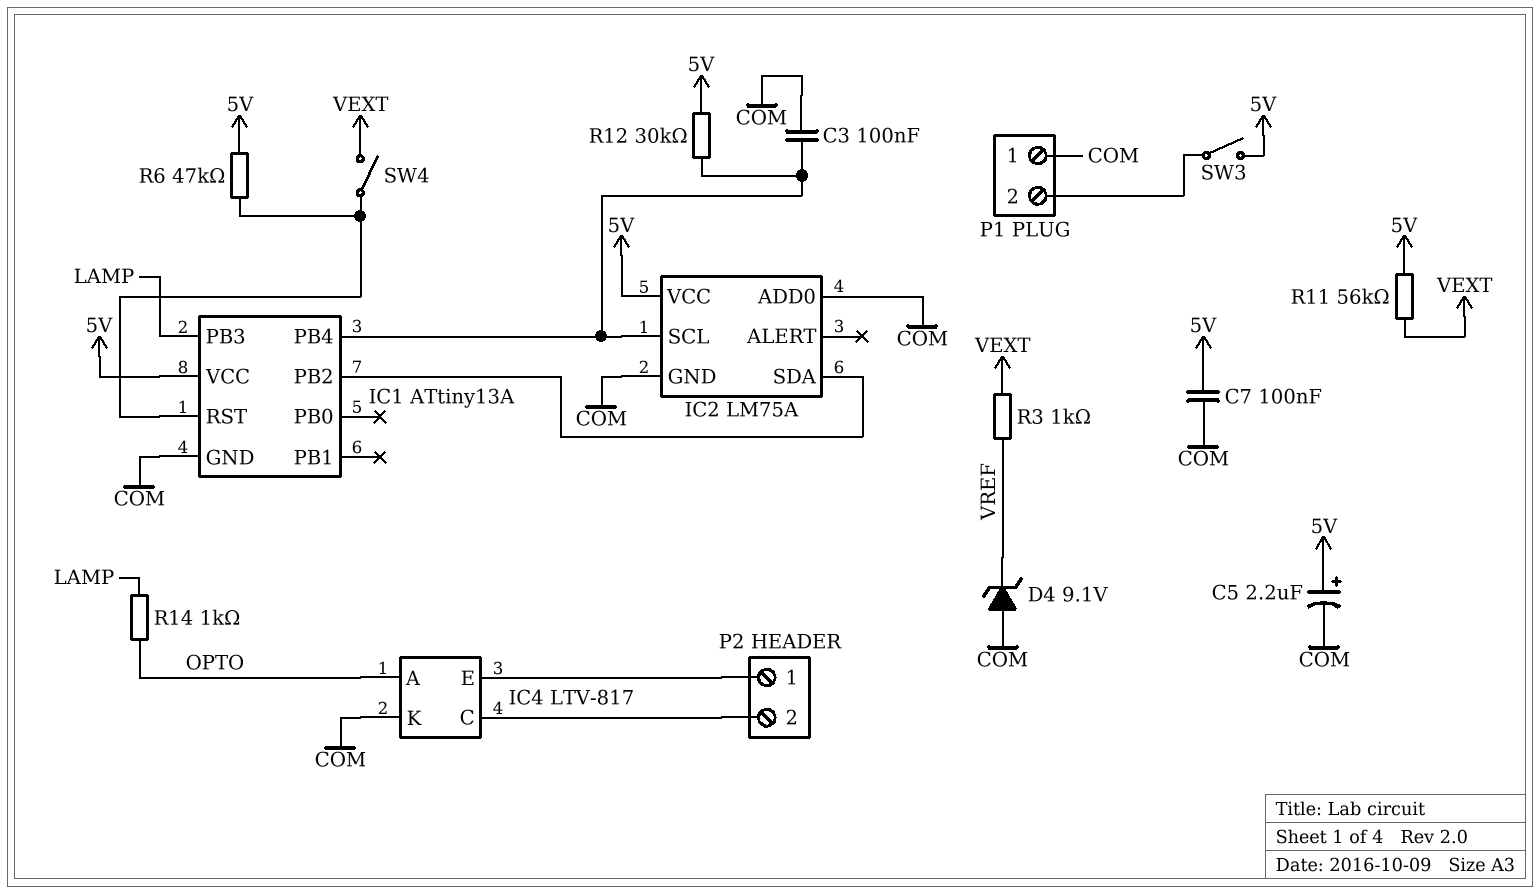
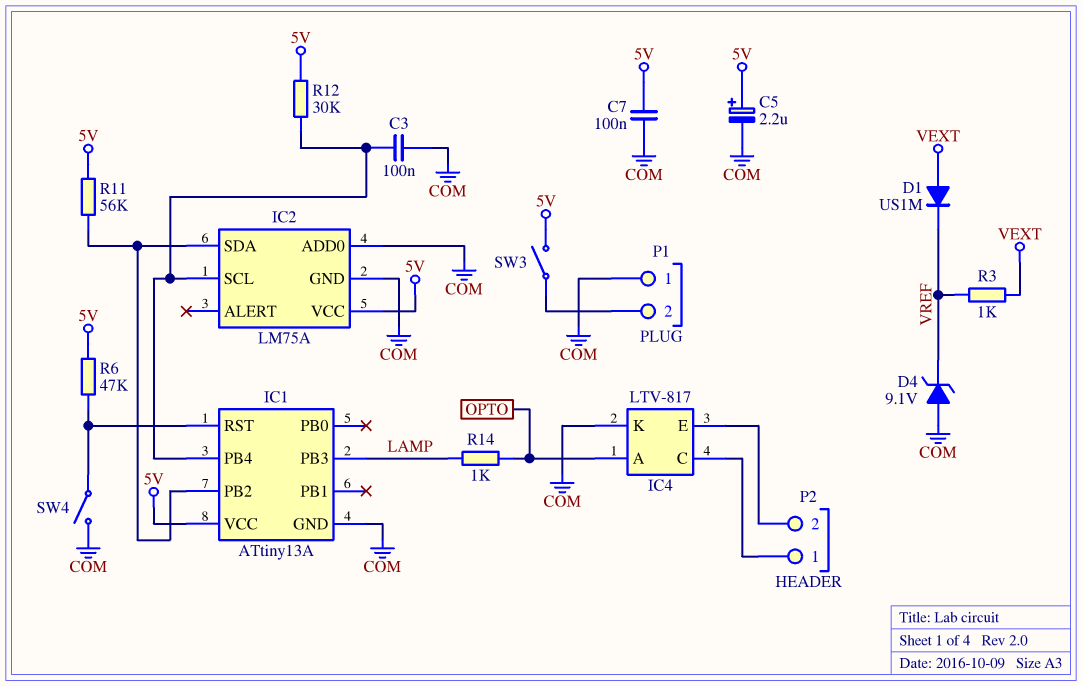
D1: none -> diode US1M (A VEXT, K VREF)
P2 pin 1: IC4/E -> IC4/C
P2 pin 2: IC4/C -> IC4/E
R11: 56k (5V, VEXT) -> 56k (5V, IC1/PB2)
SW4: switch (IC1/RST, VEXT) -> switch (COM, IC1/RST)

